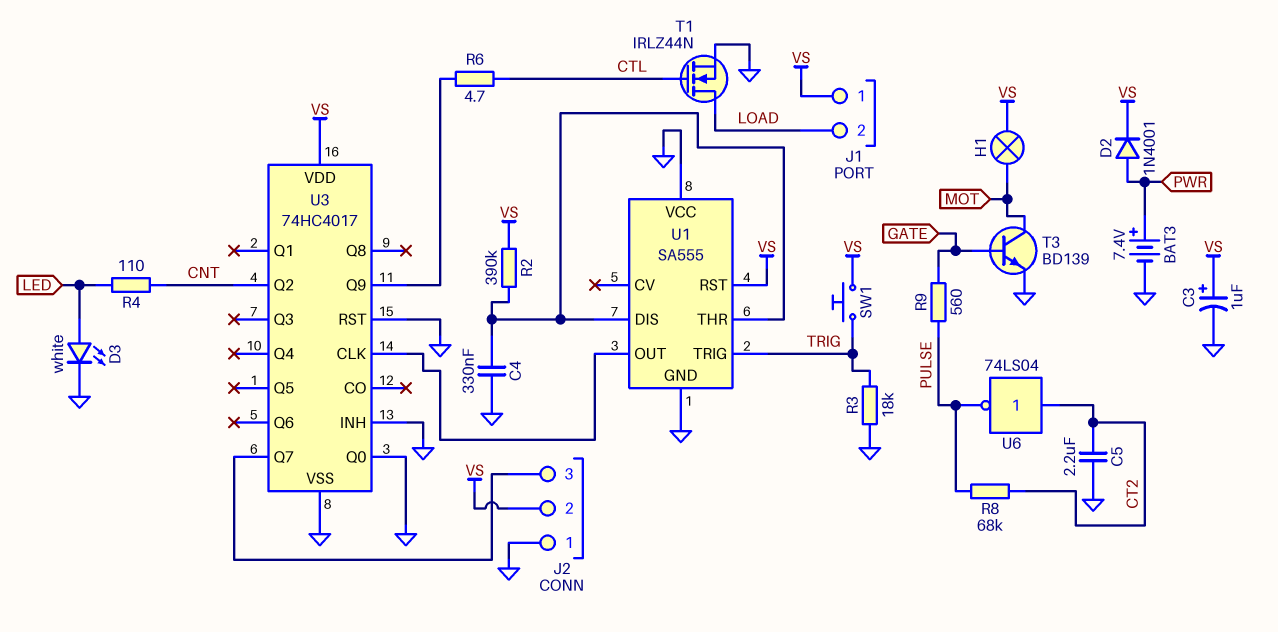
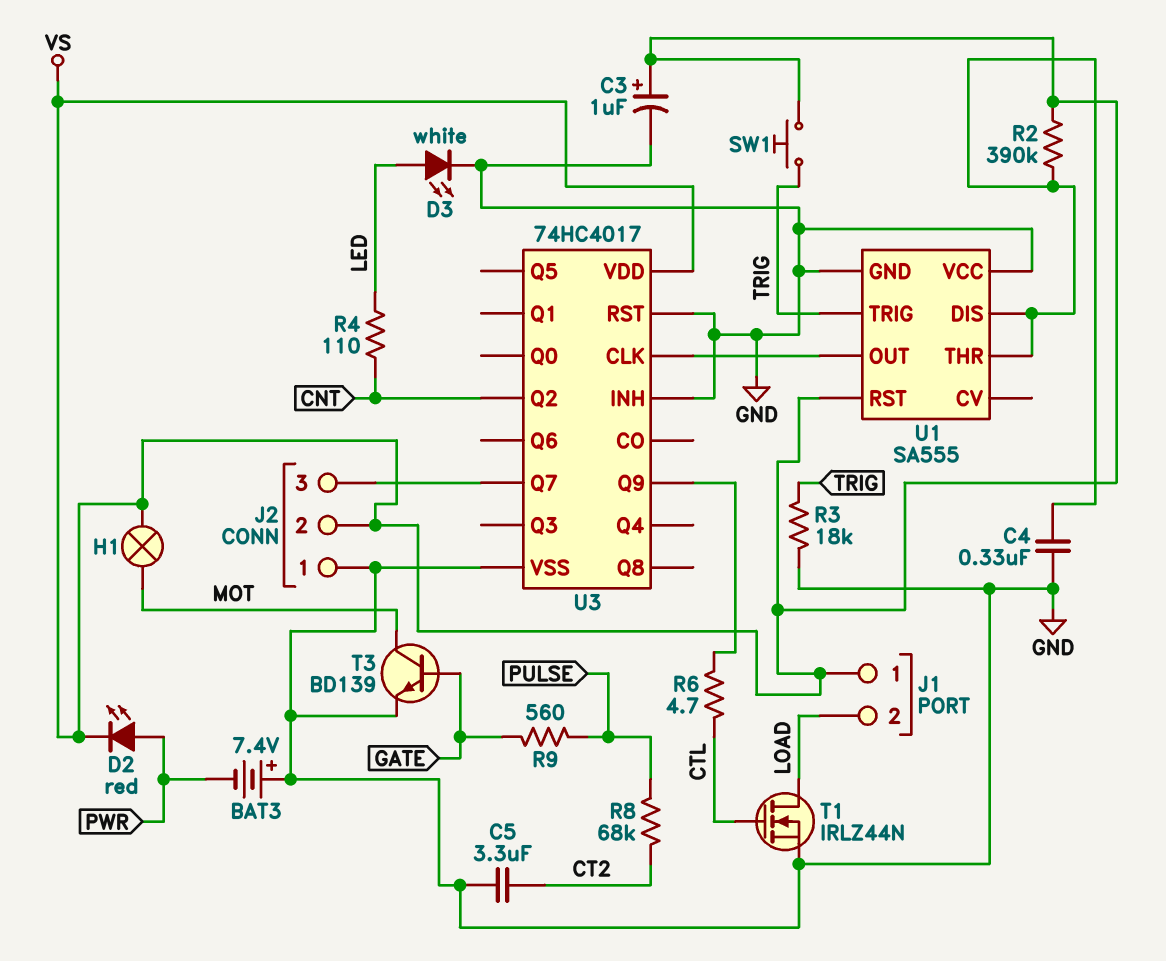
BAT3: 7.4V (plus PWR, minus GND) -> 7.4V (plus GND, minus PWR)
C5: 2.2uF (CT2, GND) -> 3.3uF (CT2, GND)
D2: diode 1N4001 (A PWR, K VS) -> LED red (A PWR, K VS)
U3 pin Q0: GND -> none
U6: NOT 74LS04 (in CT2, out PULSE) -> none

